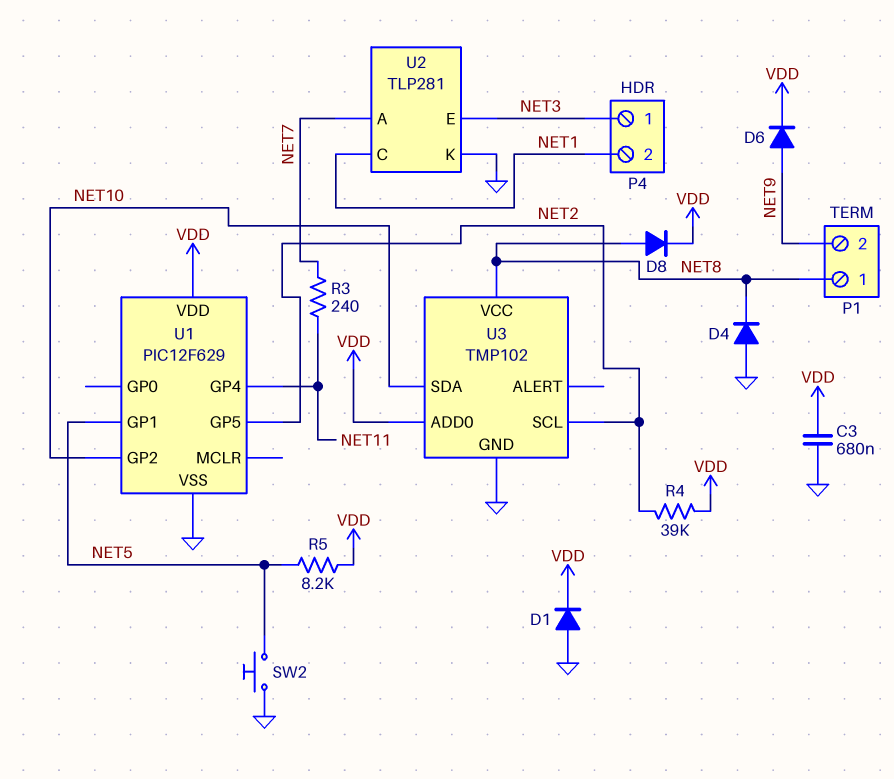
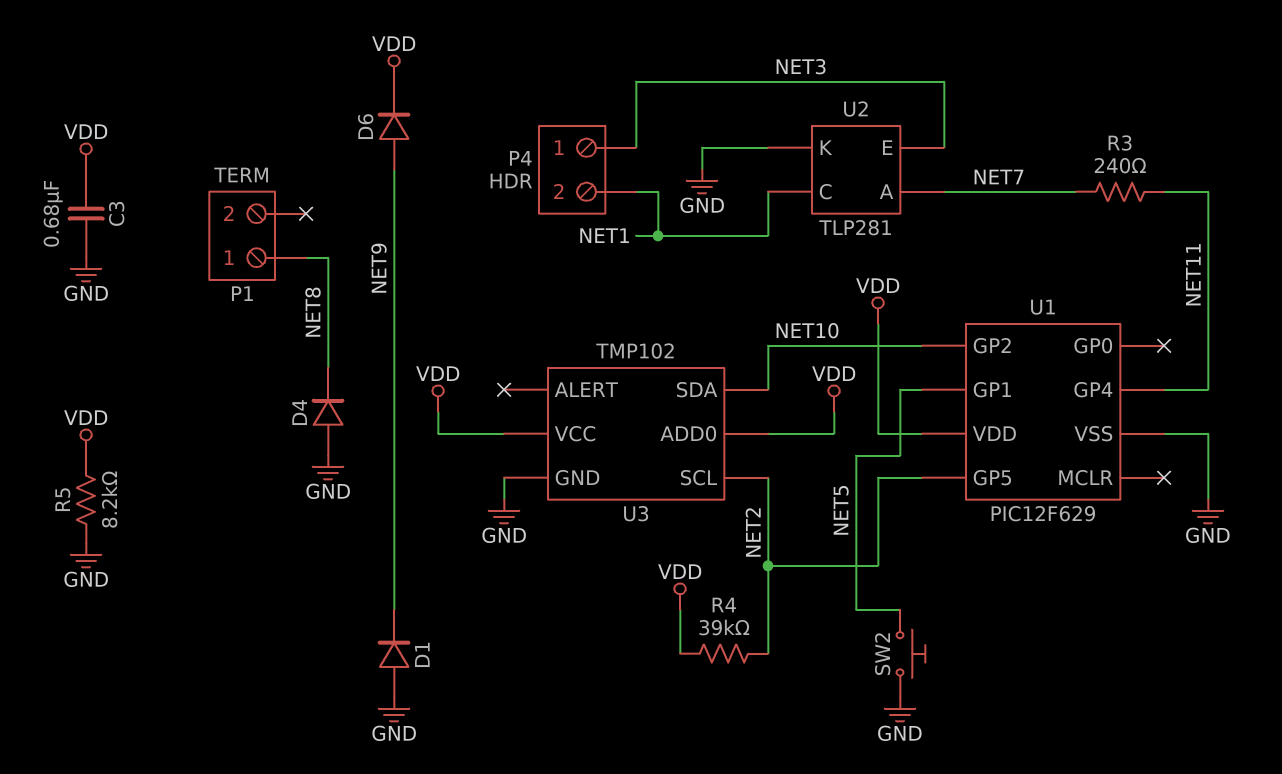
D1: diode (A GND, K VDD) -> diode (A GND, K NET9)
D8: diode (A NET8, K VDD) -> none
P1 pin 2: NET9 -> none
R5: 8.2k (NET5, VDD) -> 8.2k (GND, VDD)
U3 pin VCC: NET8 -> VDD

